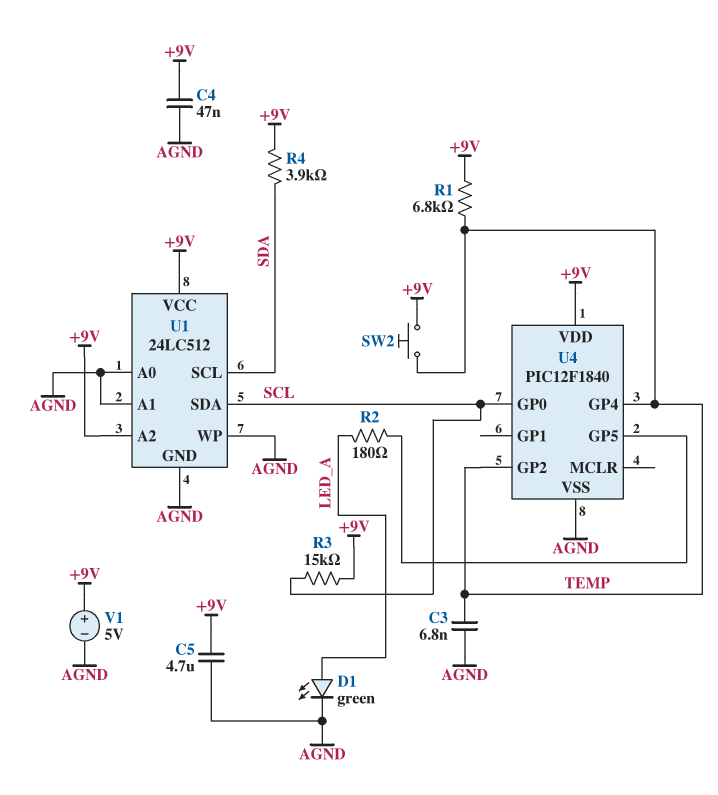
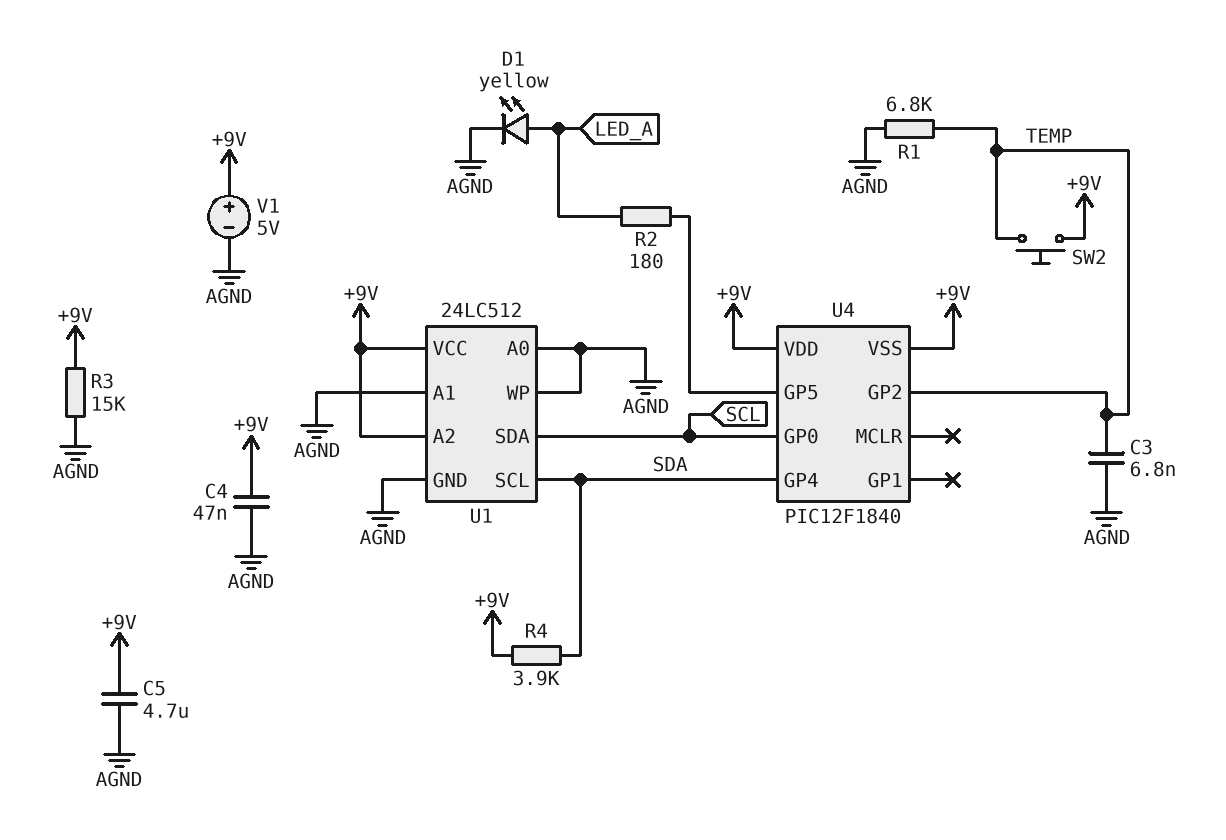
D1: LED green (A LED_A, K AGND) -> LED yellow (A LED_A, K AGND)
R1: 6.8k (+9V, TEMP) -> 6.8k (AGND, TEMP)
R3: 15k (+9V, SCL) -> 15k (+9V, AGND)
U4 pin GP4: TEMP -> SDA
U4 pin VSS: AGND -> +9V

